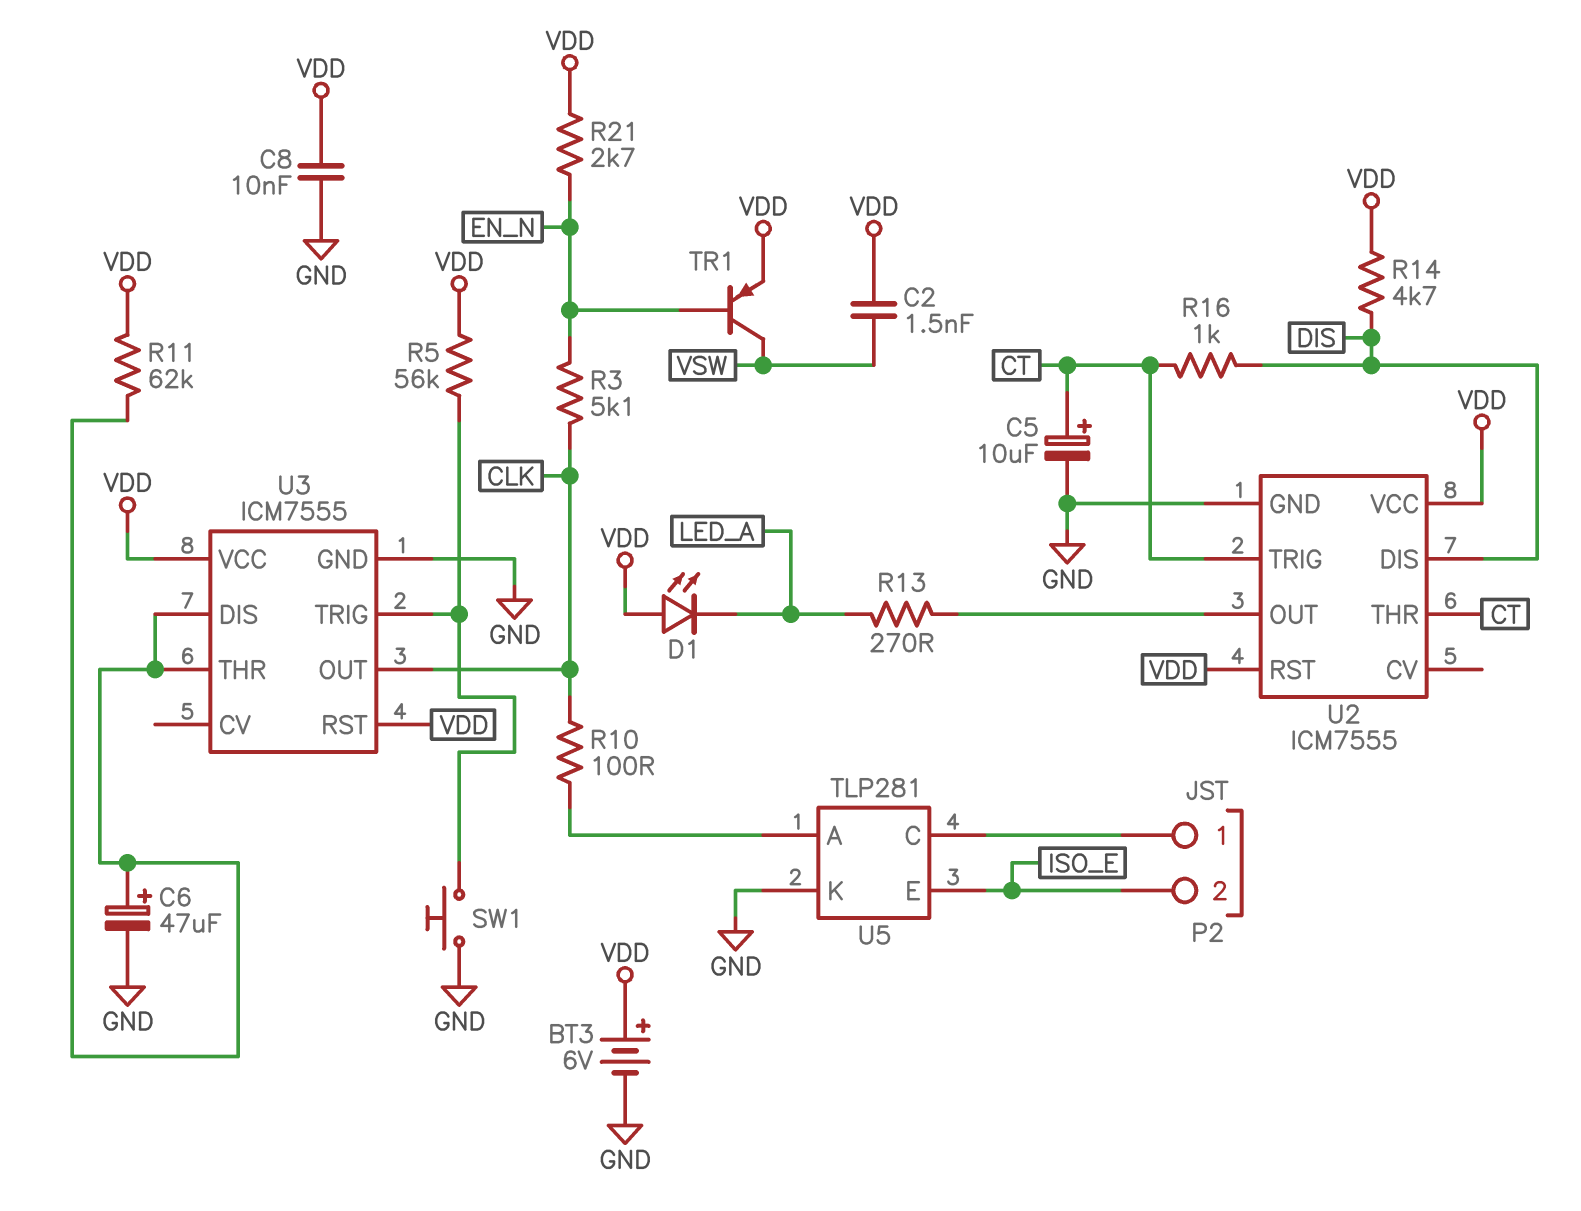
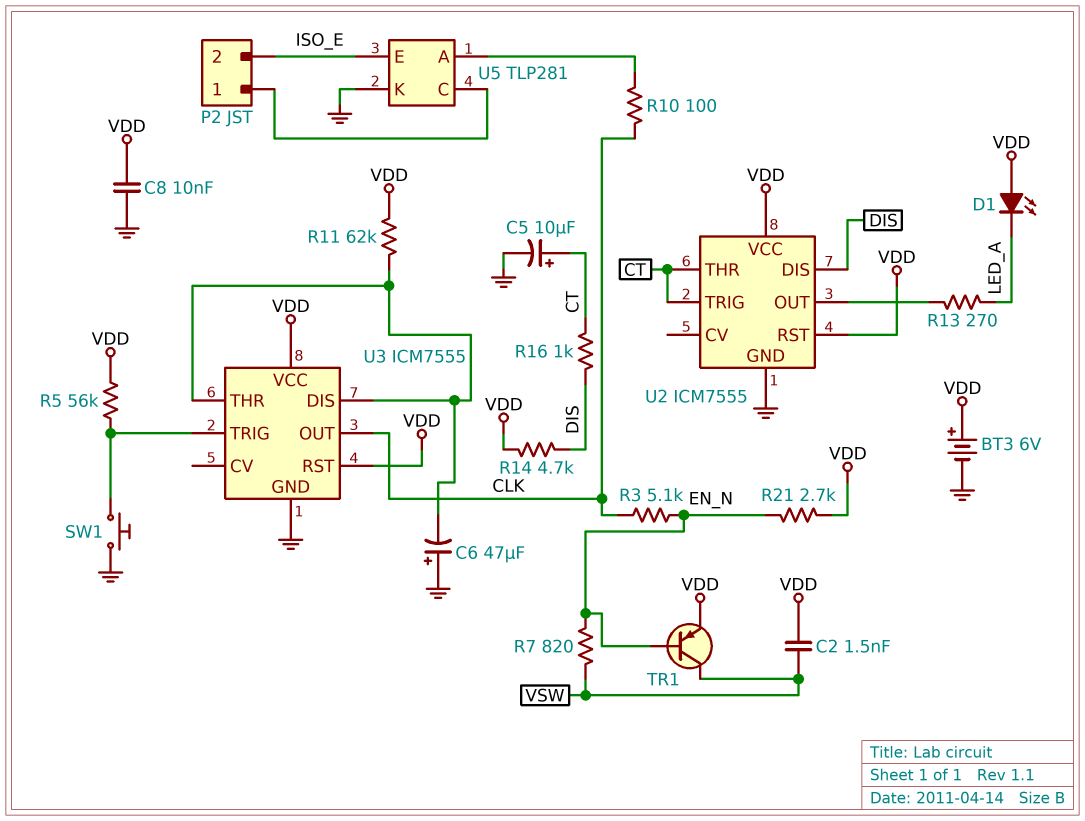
C6: 47uF (plus U3/DIS, minus GND) -> 47uF (plus GND, minus U3/DIS)
R7: none -> 820 (EN_N, VSW)

